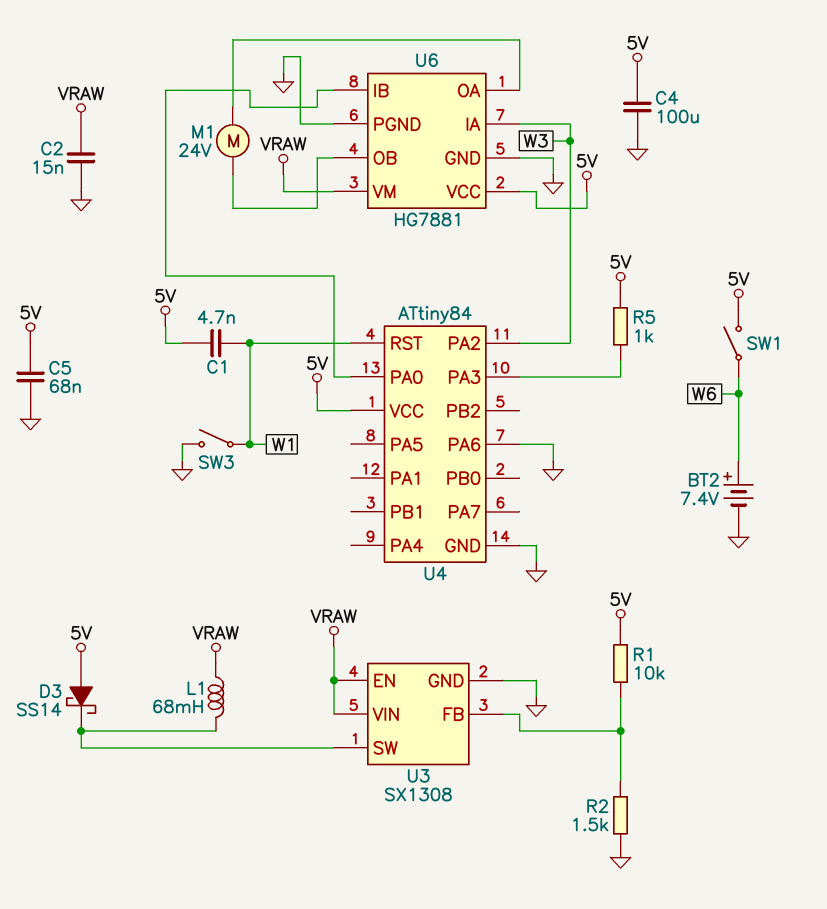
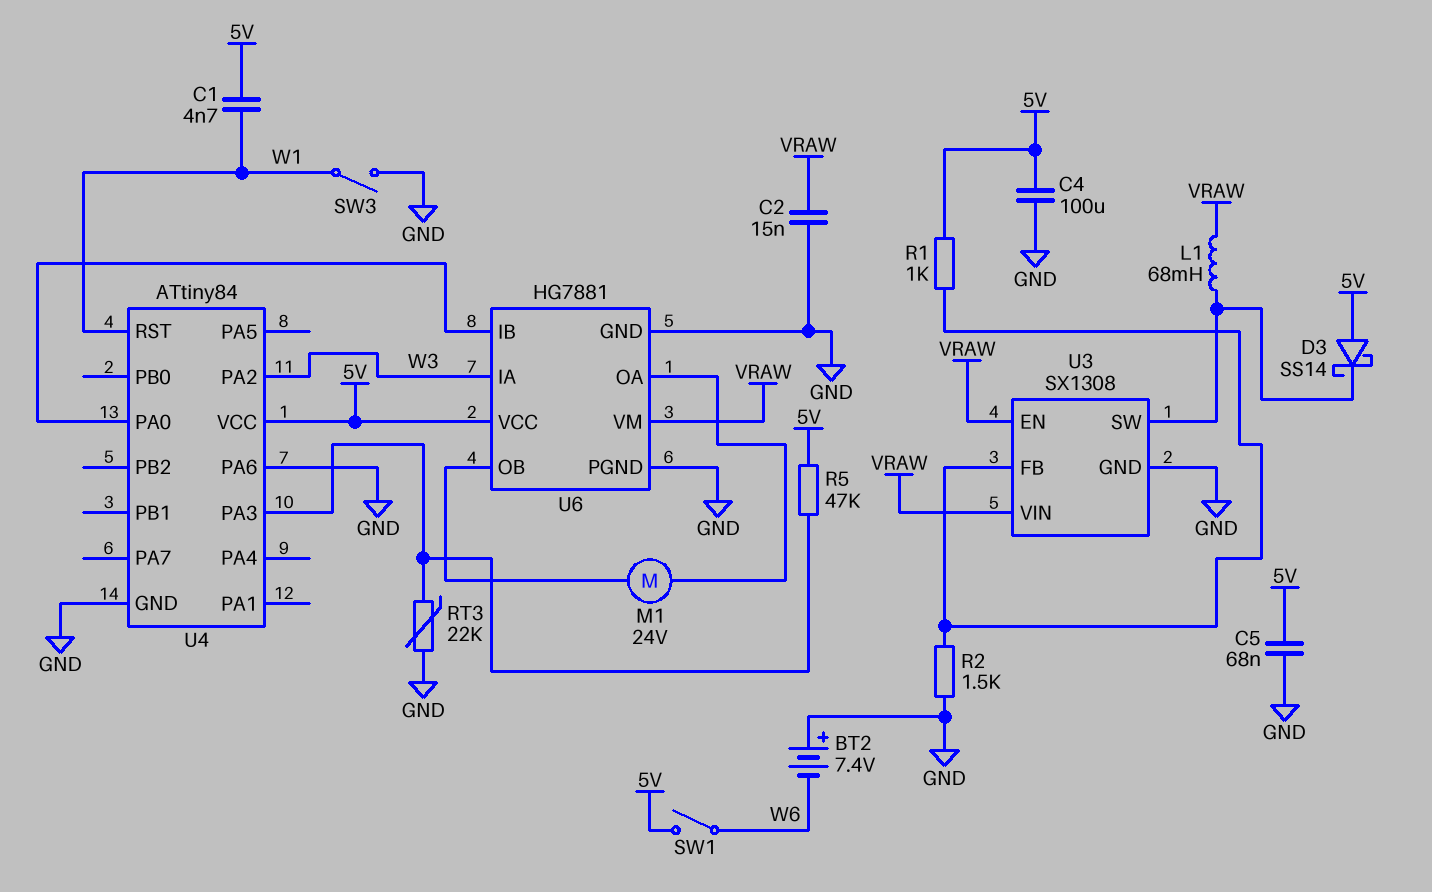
BT2: 7.4V (plus W6, minus GND) -> 7.4V (plus GND, minus W6)
R1: 10k (5V, U3/FB) -> 1k (5V, U3/FB)
R5: 1k (5V, U4/PA3) -> 47k (5V, U4/PA3)
RT3: none -> 22k (GND, U4/PA3)

